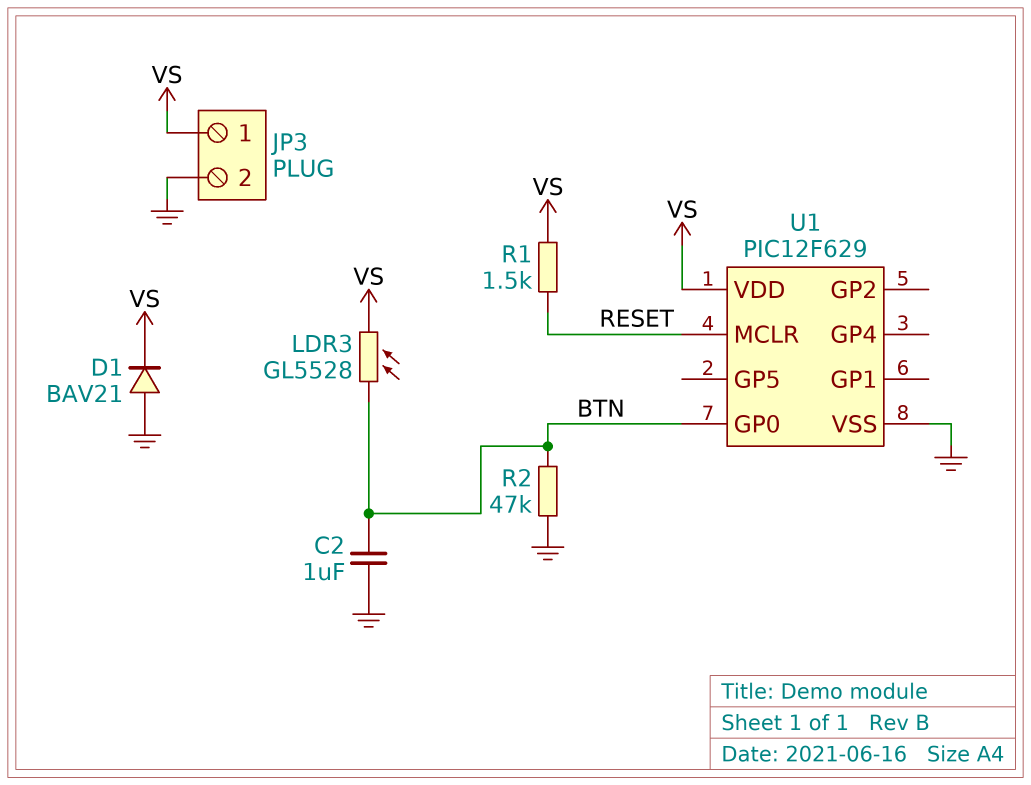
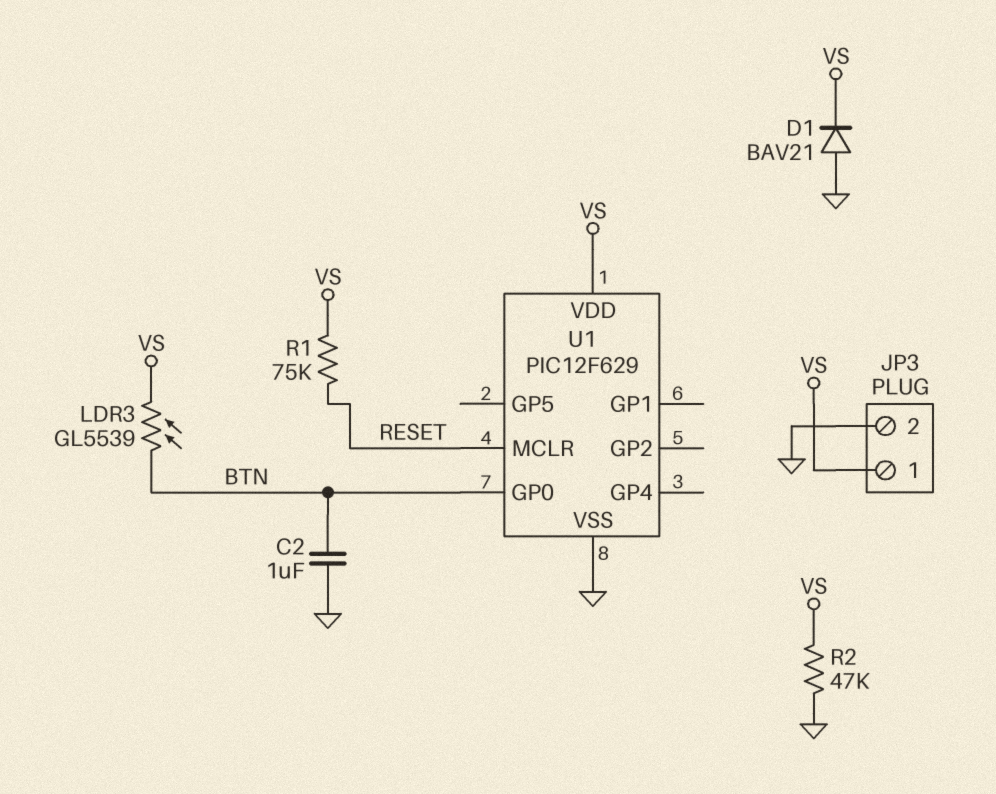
LDR3: GL5528 (BTN, VS) -> GL5539 (BTN, VS)
R1: 1.5k (RESET, VS) -> 75k (RESET, VS)
R2: 47k (BTN, GND) -> 47k (GND, VS)

